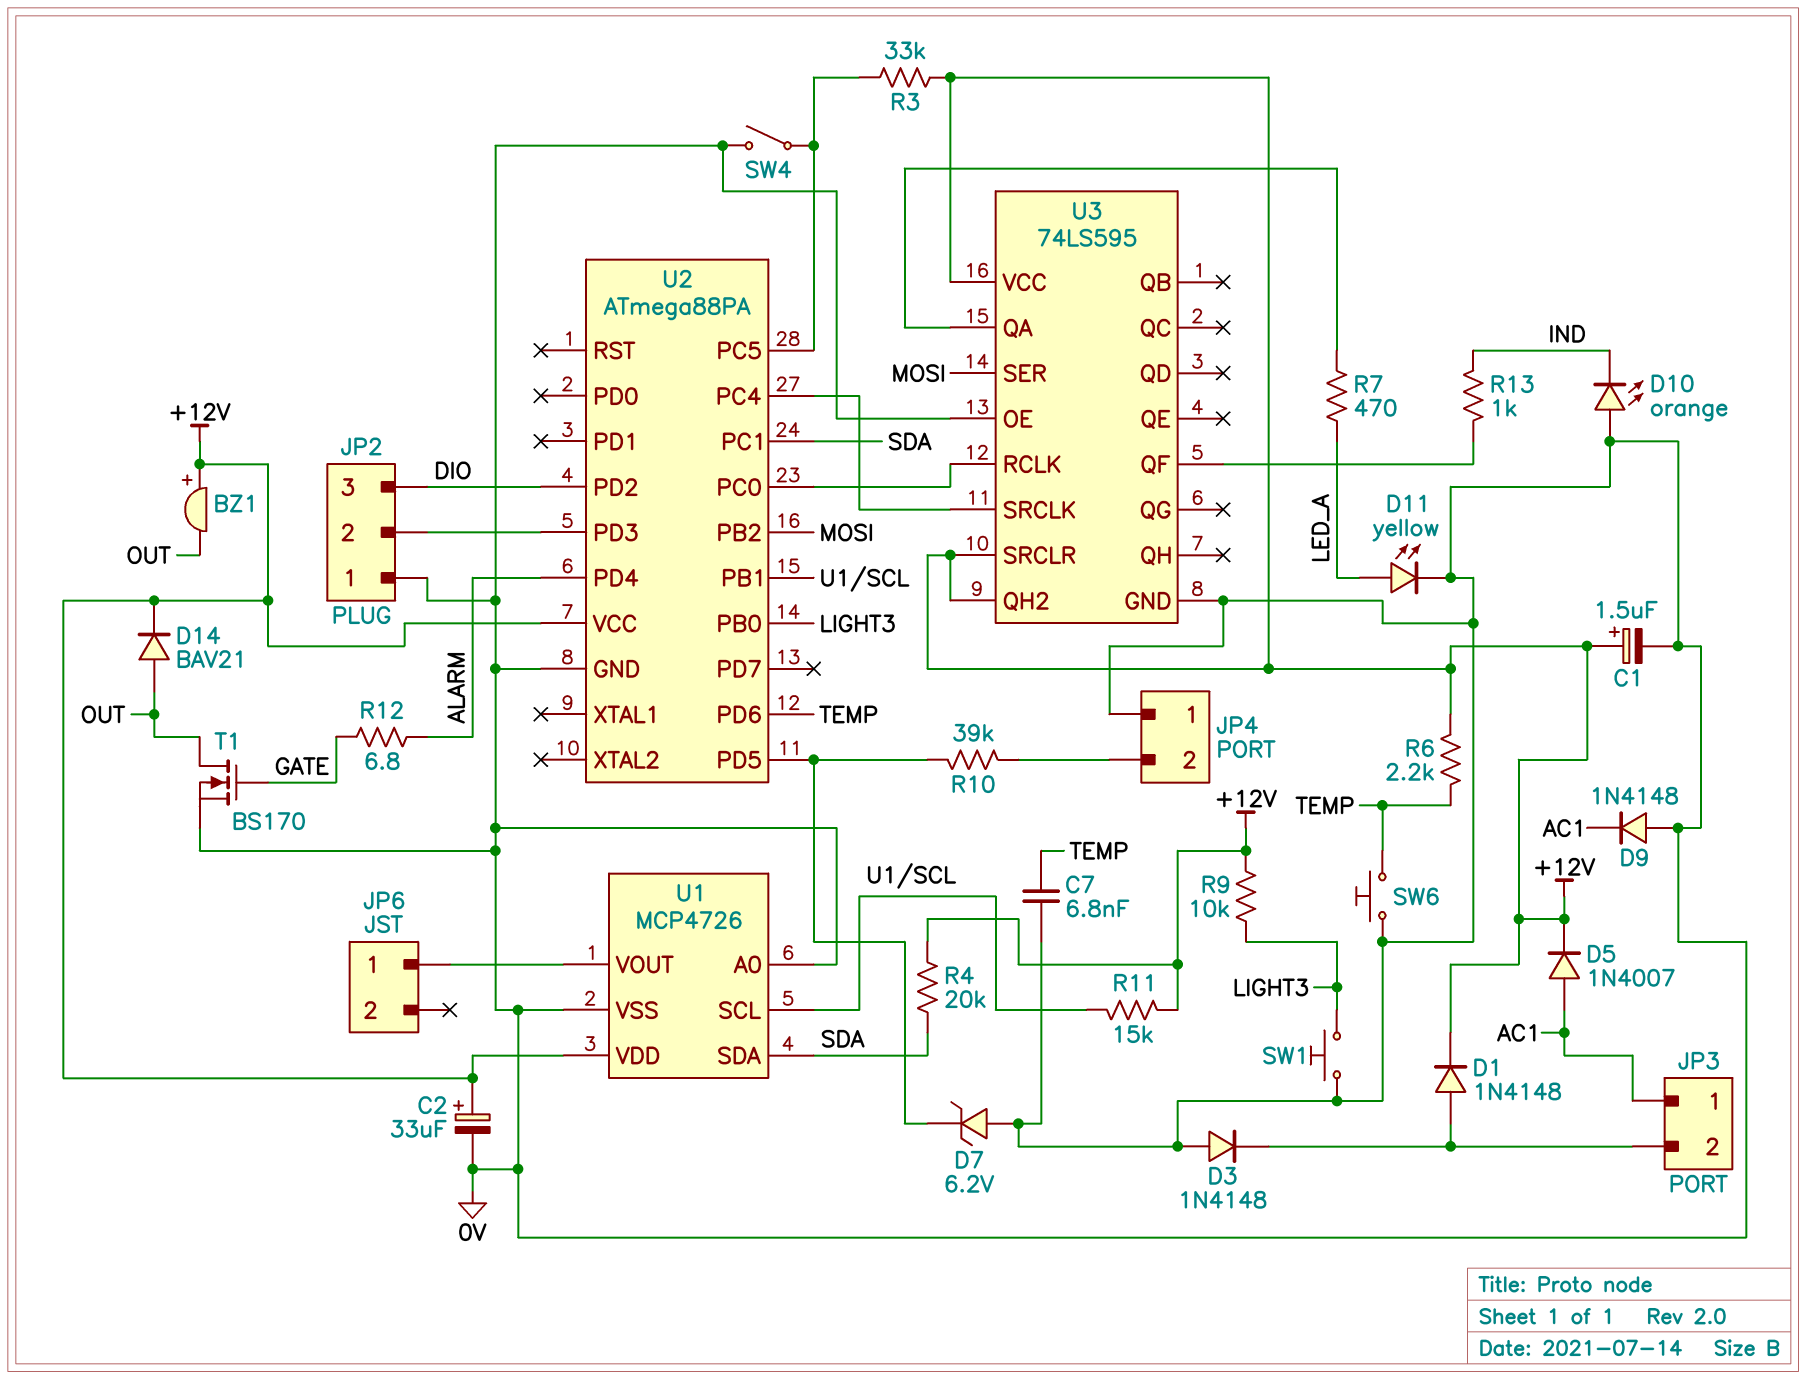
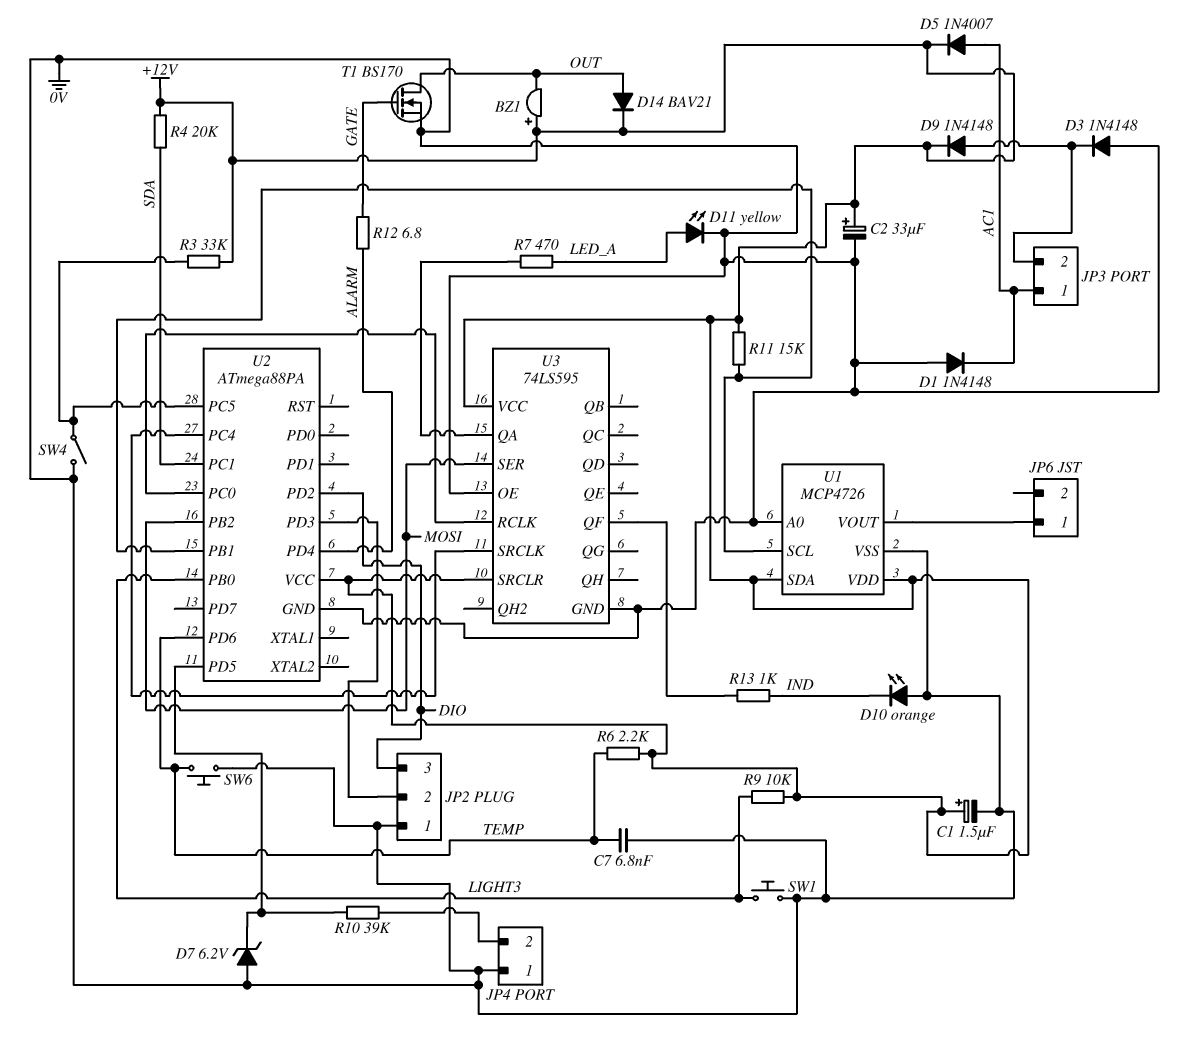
D1: diode 1N4148 (A JP3/2, K +12V) -> diode 1N4148 (A 0V, K AC1)
D9: diode 1N4148 (A 0V, K AC1) -> diode 1N4148 (A JP3/2, K +12V)
U1 pin SDA: SDA -> +12V
U3 pin QH2: +12V -> none

